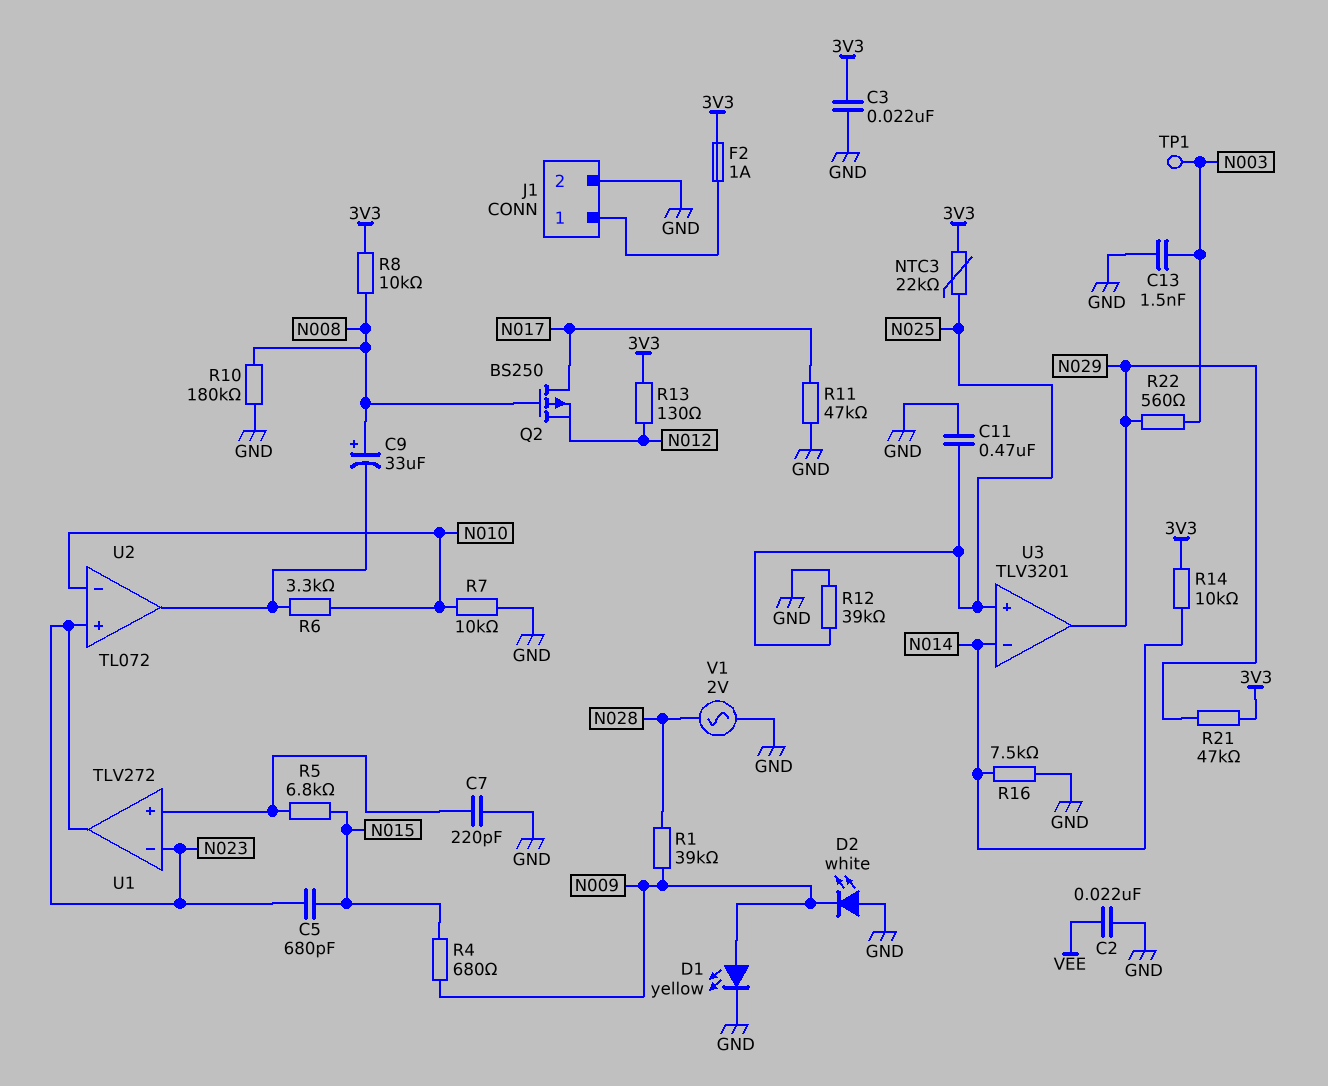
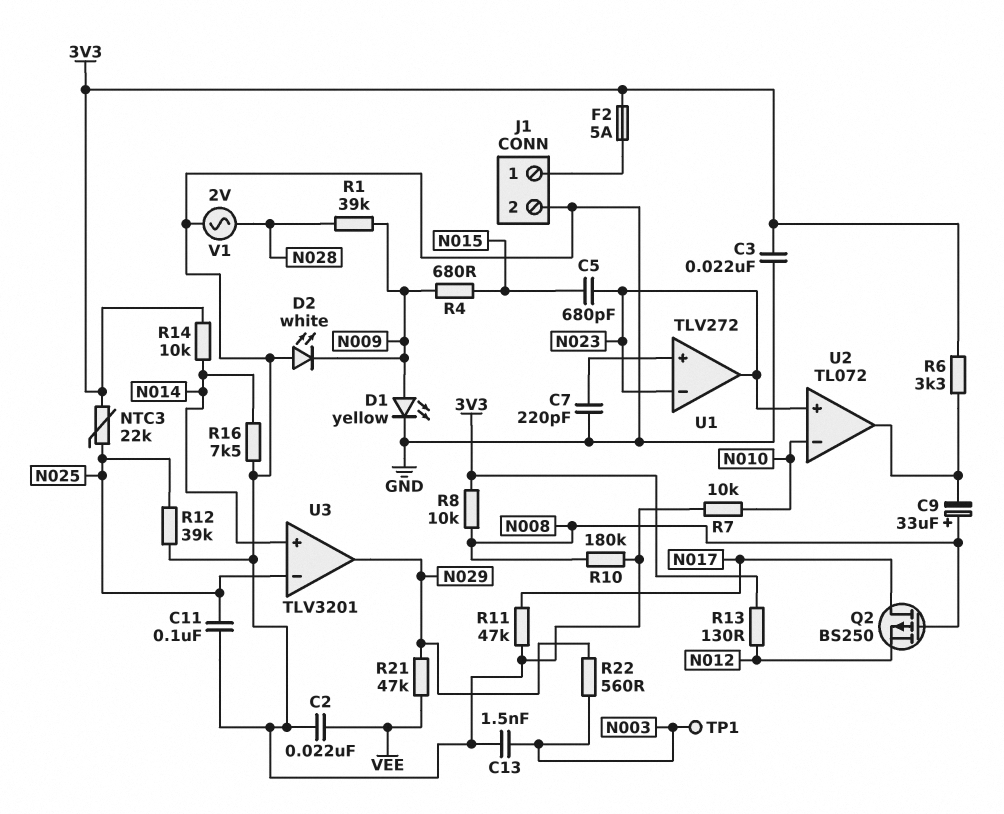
C11: 470nF (GND, N025) -> 100nF (GND, N025)
F2: 1A (3V3, J1/1) -> 5A (3V3, J1/1)
R5: 6.8k (N015, U1/in+) -> none
R6: 3.3k (N010, U2/out) -> 3.3k (3V3, U2/out)
R21: 47k (3V3, N029) -> 47k (N029, VEE)
U3 pin in+: N025 -> N014
U3 pin in-: N014 -> N025

